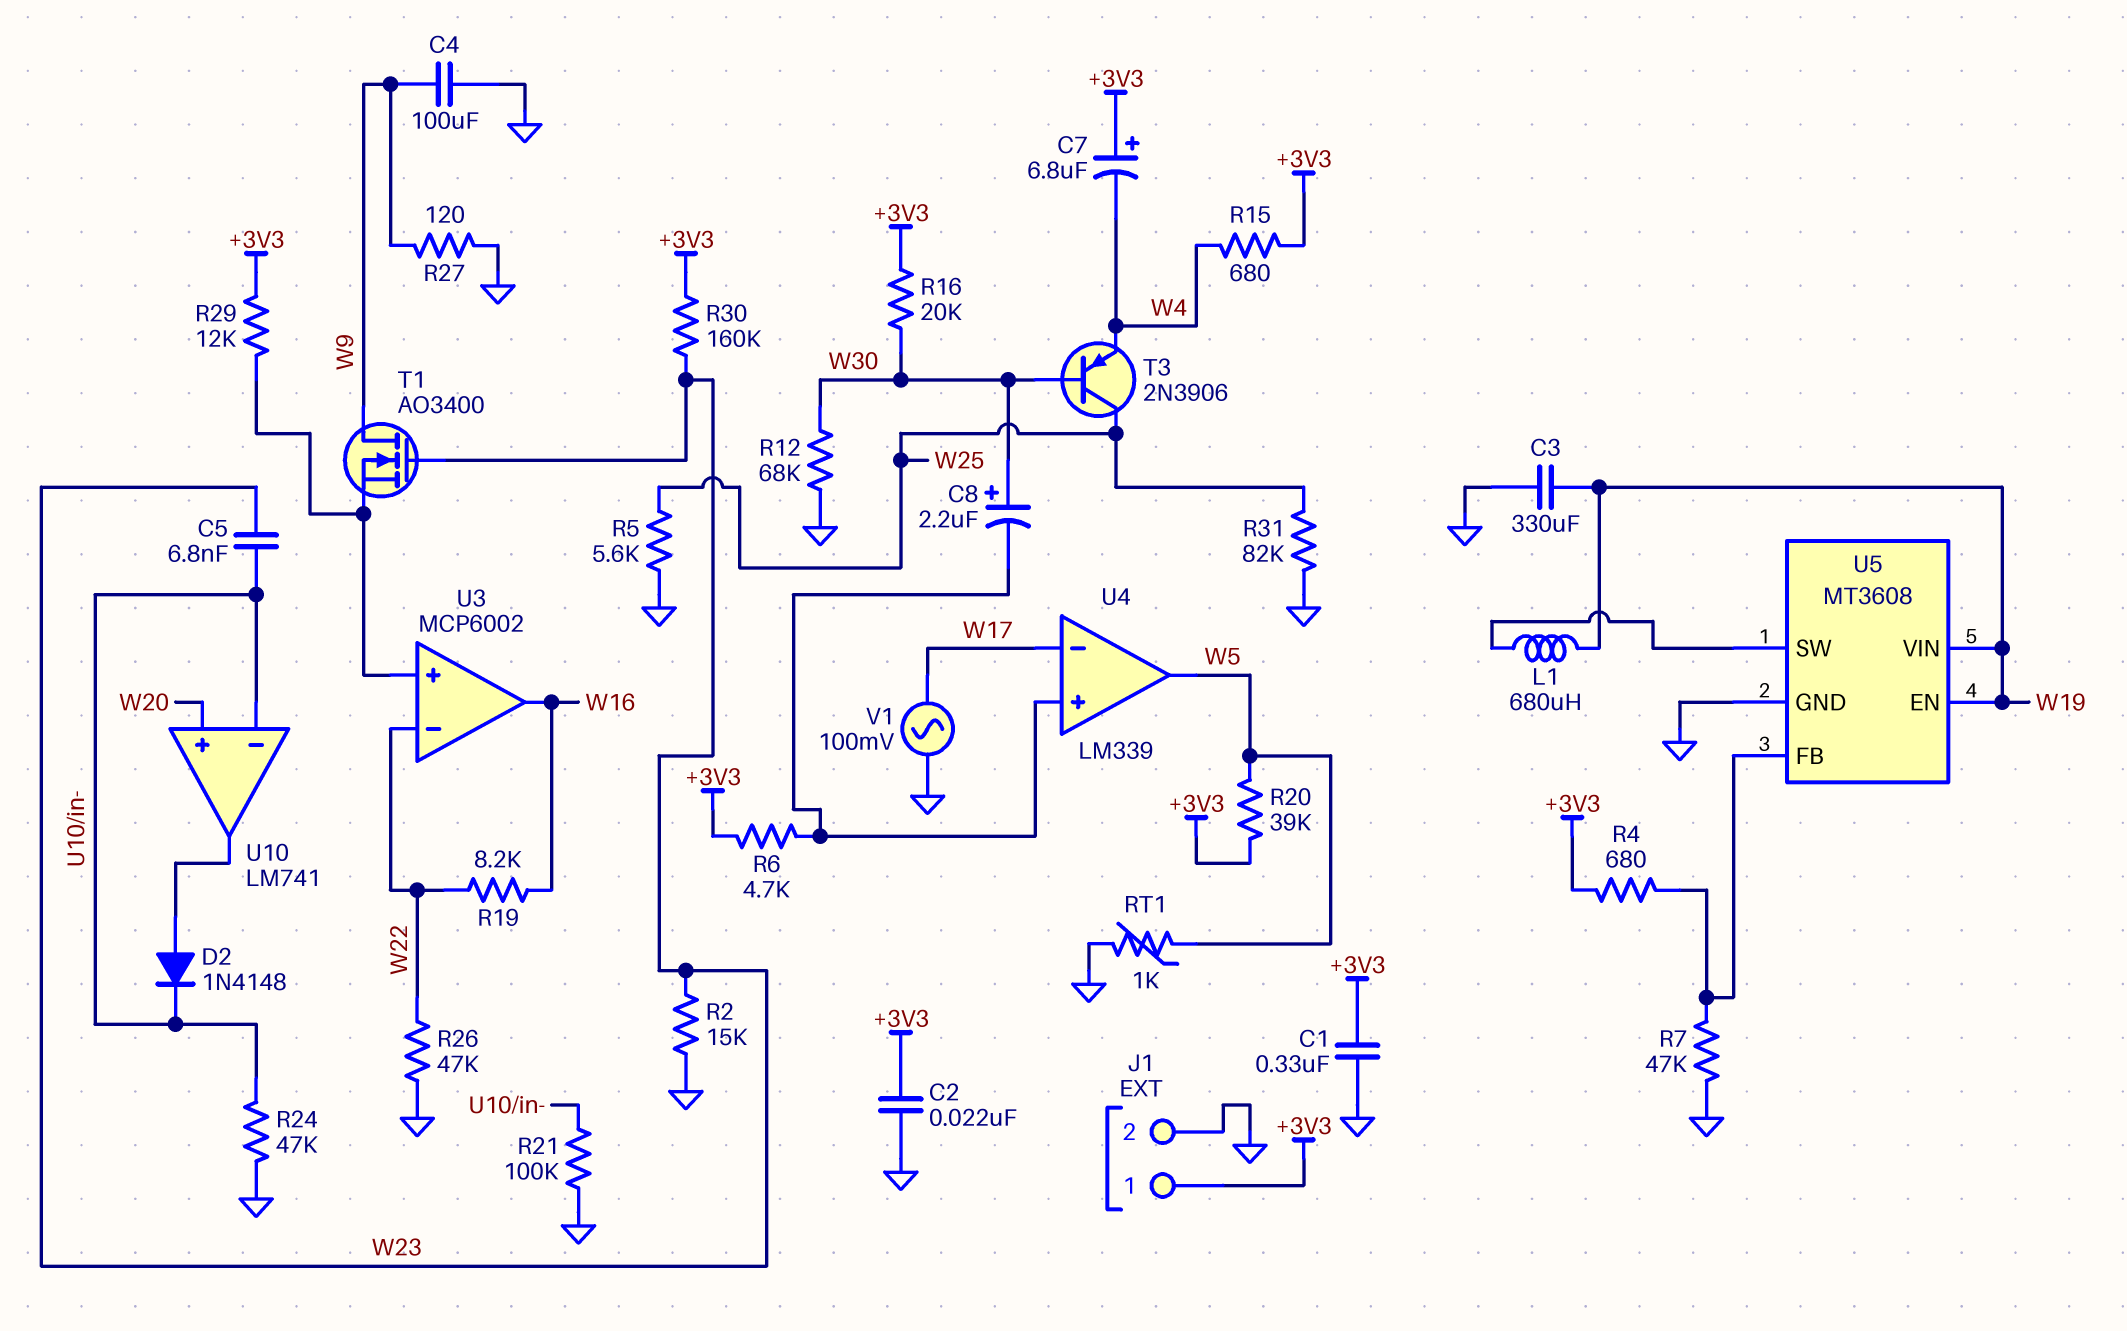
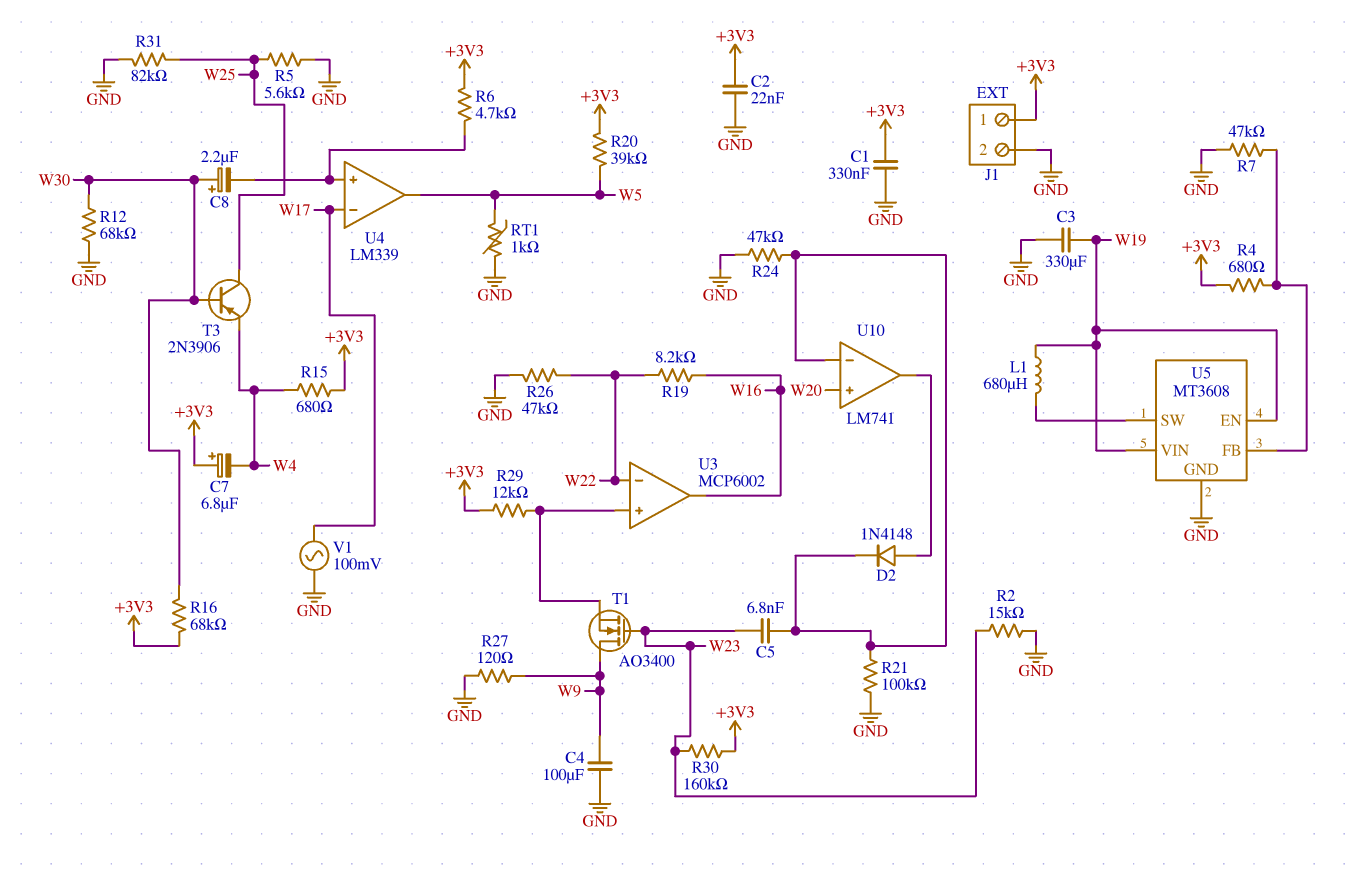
R16: 20k (+3V3, W30) -> 68k (+3V3, W30)

